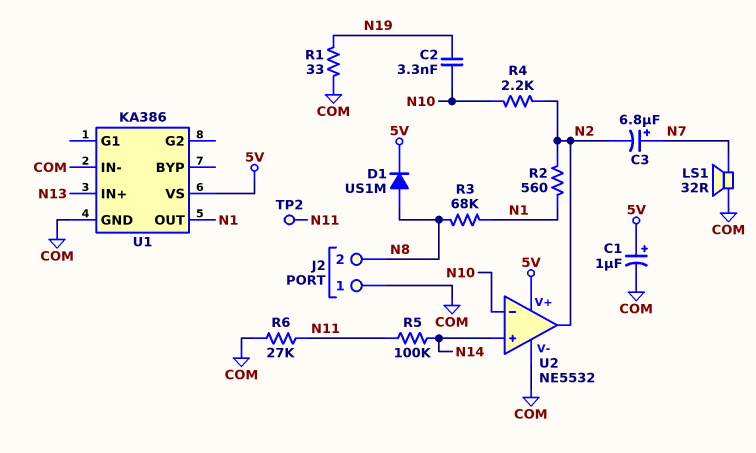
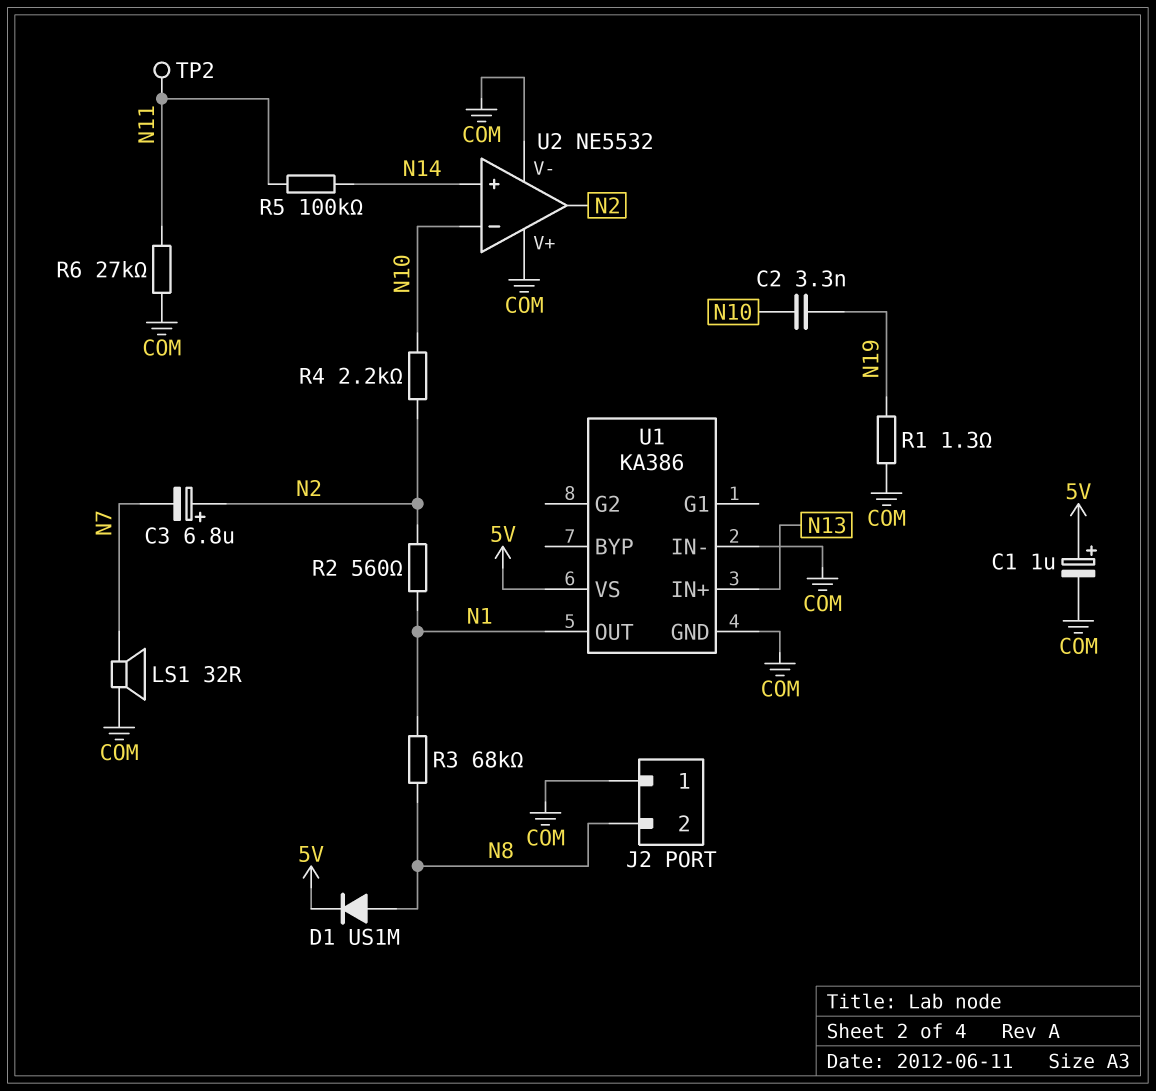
C3: 6.8uF (plus N7, minus N2) -> 6.8uF (plus N2, minus N7)
R1: 33 (COM, N19) -> 1.3 (COM, N19)
U2 pin V+: 5V -> COM

